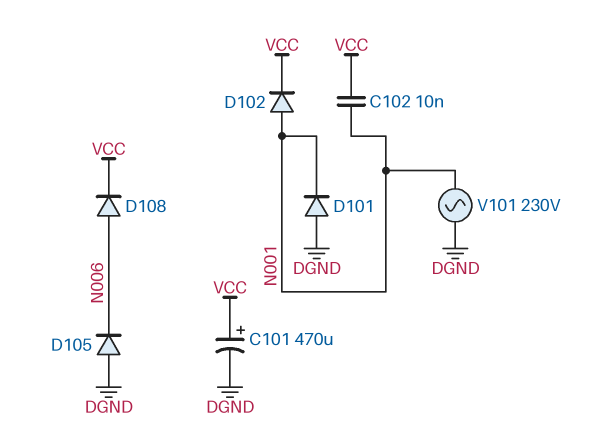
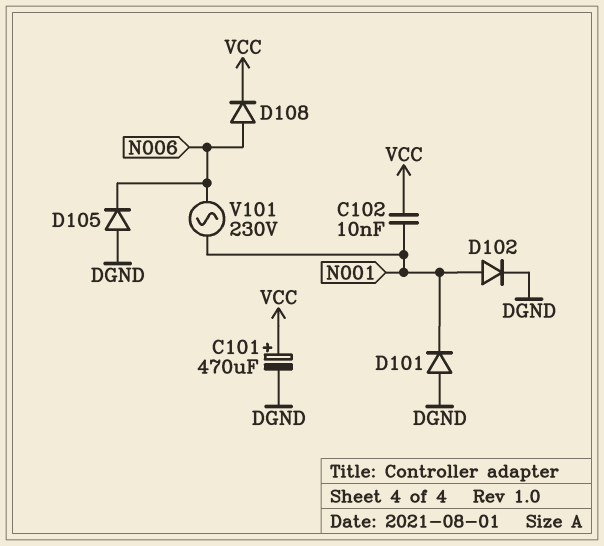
D102: diode (A N001, K VCC) -> diode (A N001, K DGND)
V101: AC 230V (DGND, N001) -> AC 230V (N001, N006)

